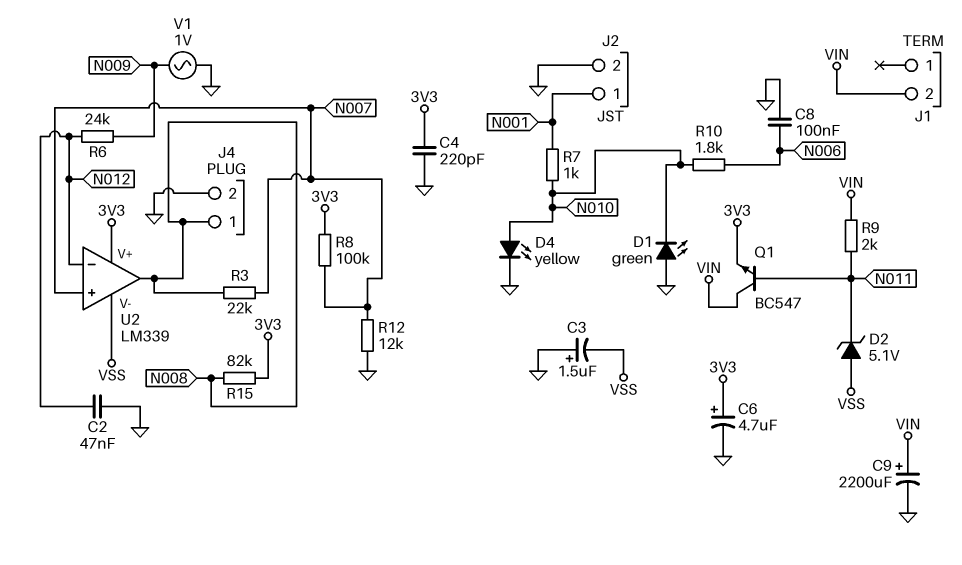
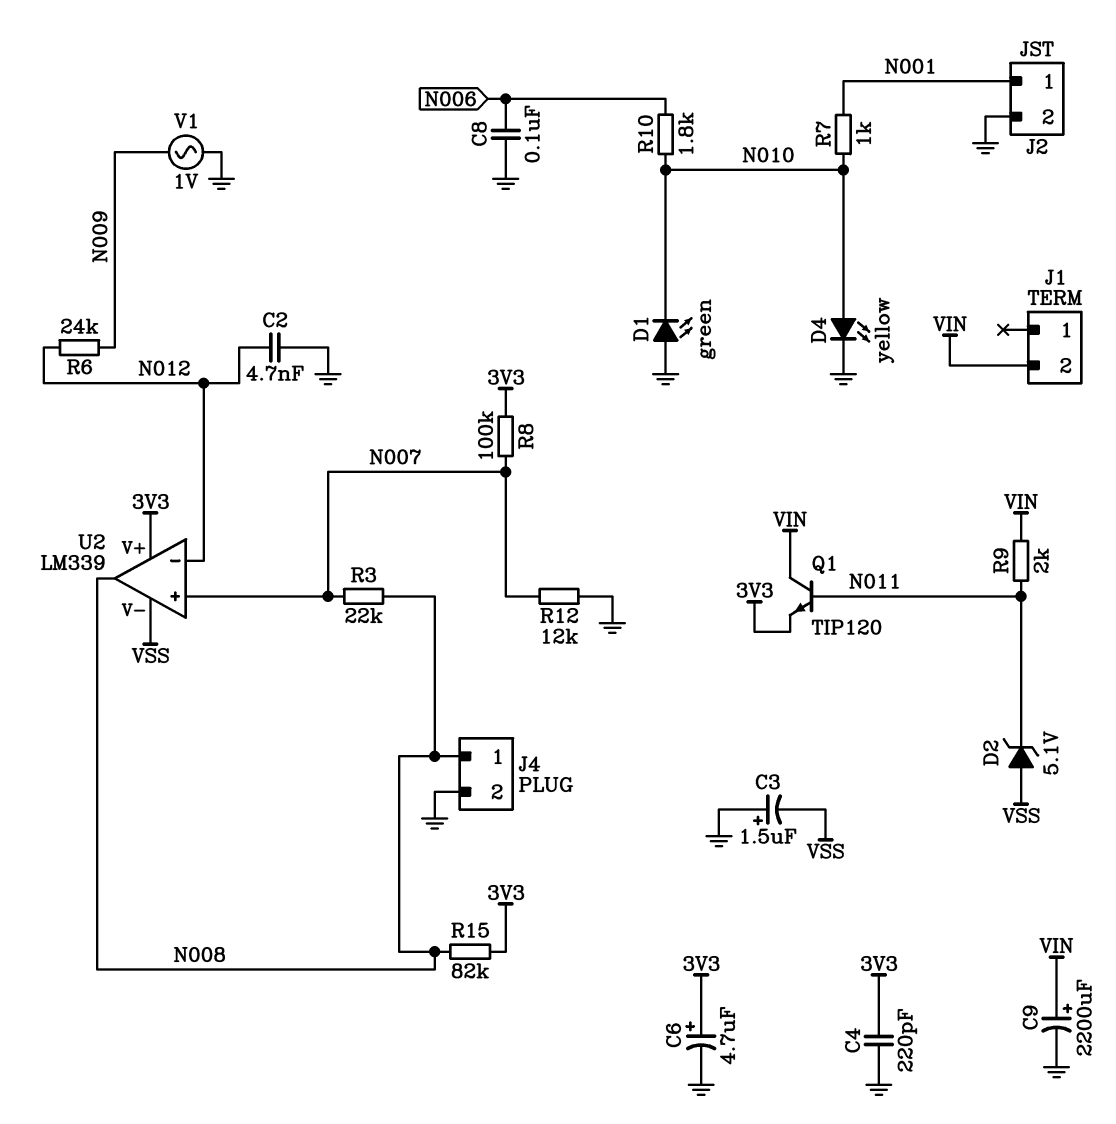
C2: 47nF (GND, N012) -> 4.7nF (GND, N012)
Q1: NPN BC547 (B N011, C VIN, E 3V3) -> NPN TIP120 (B N011, C VIN, E 3V3)

